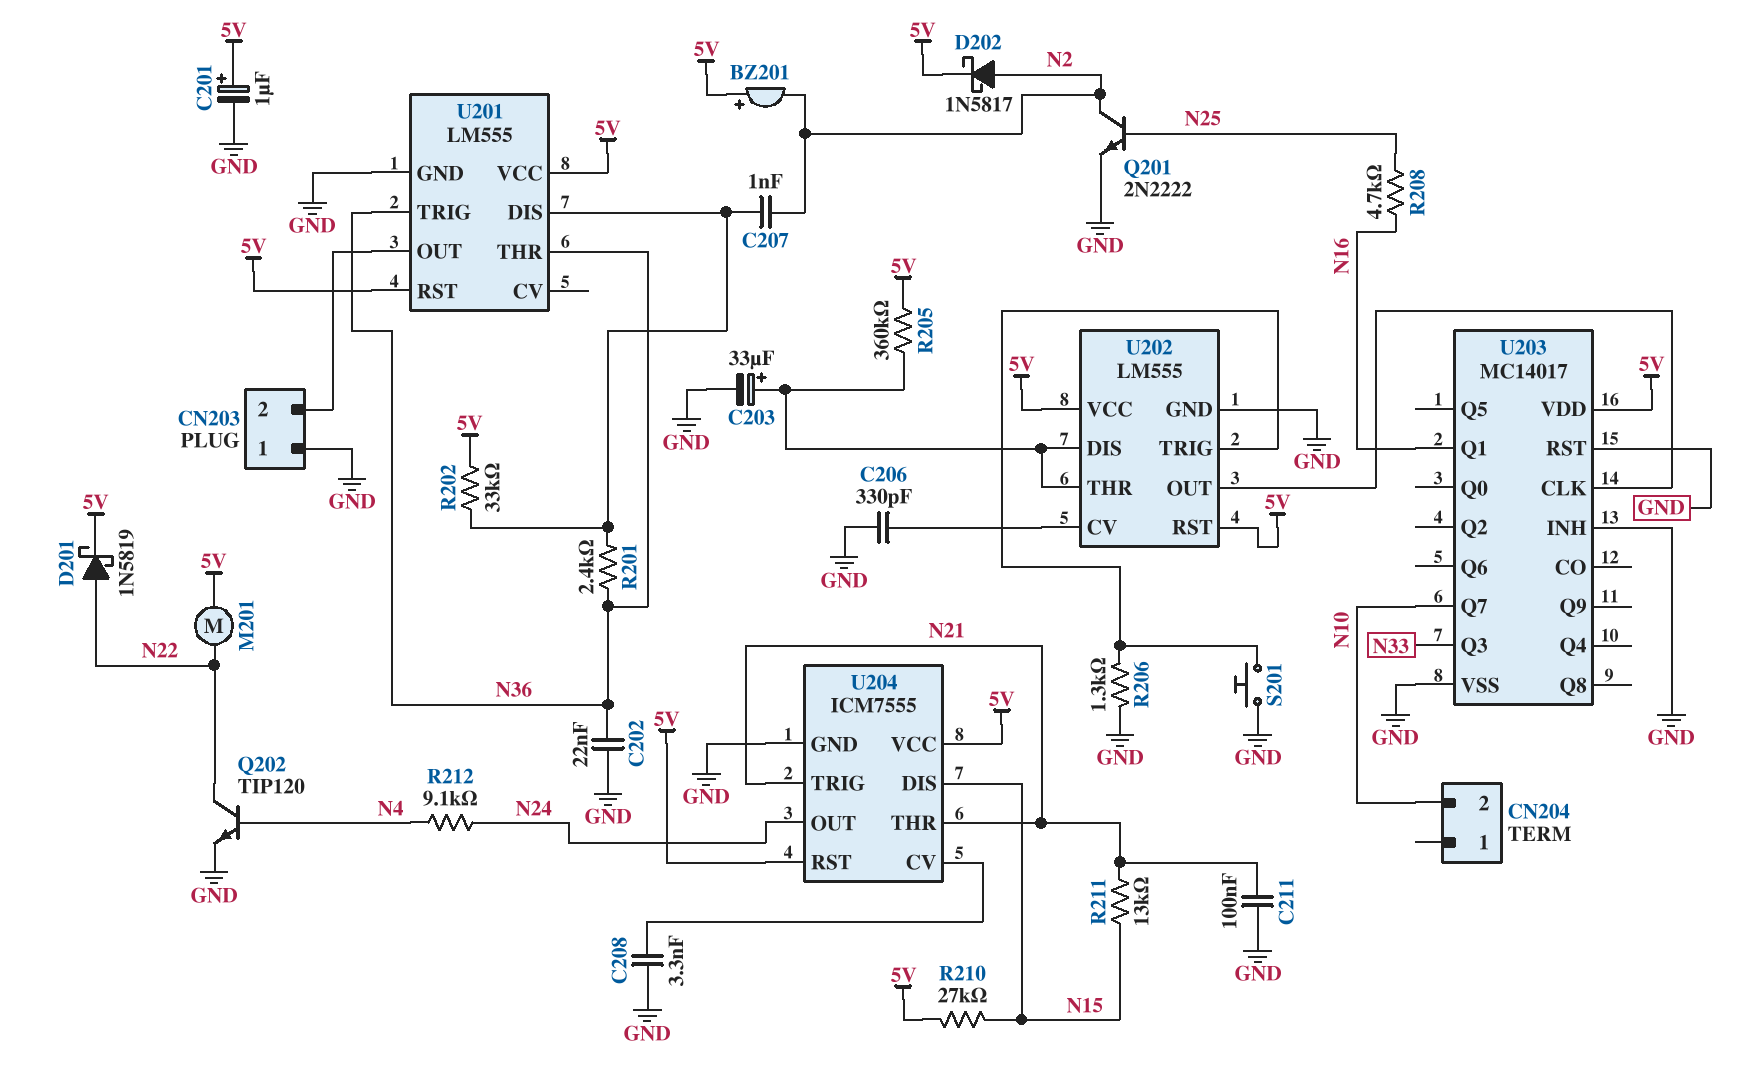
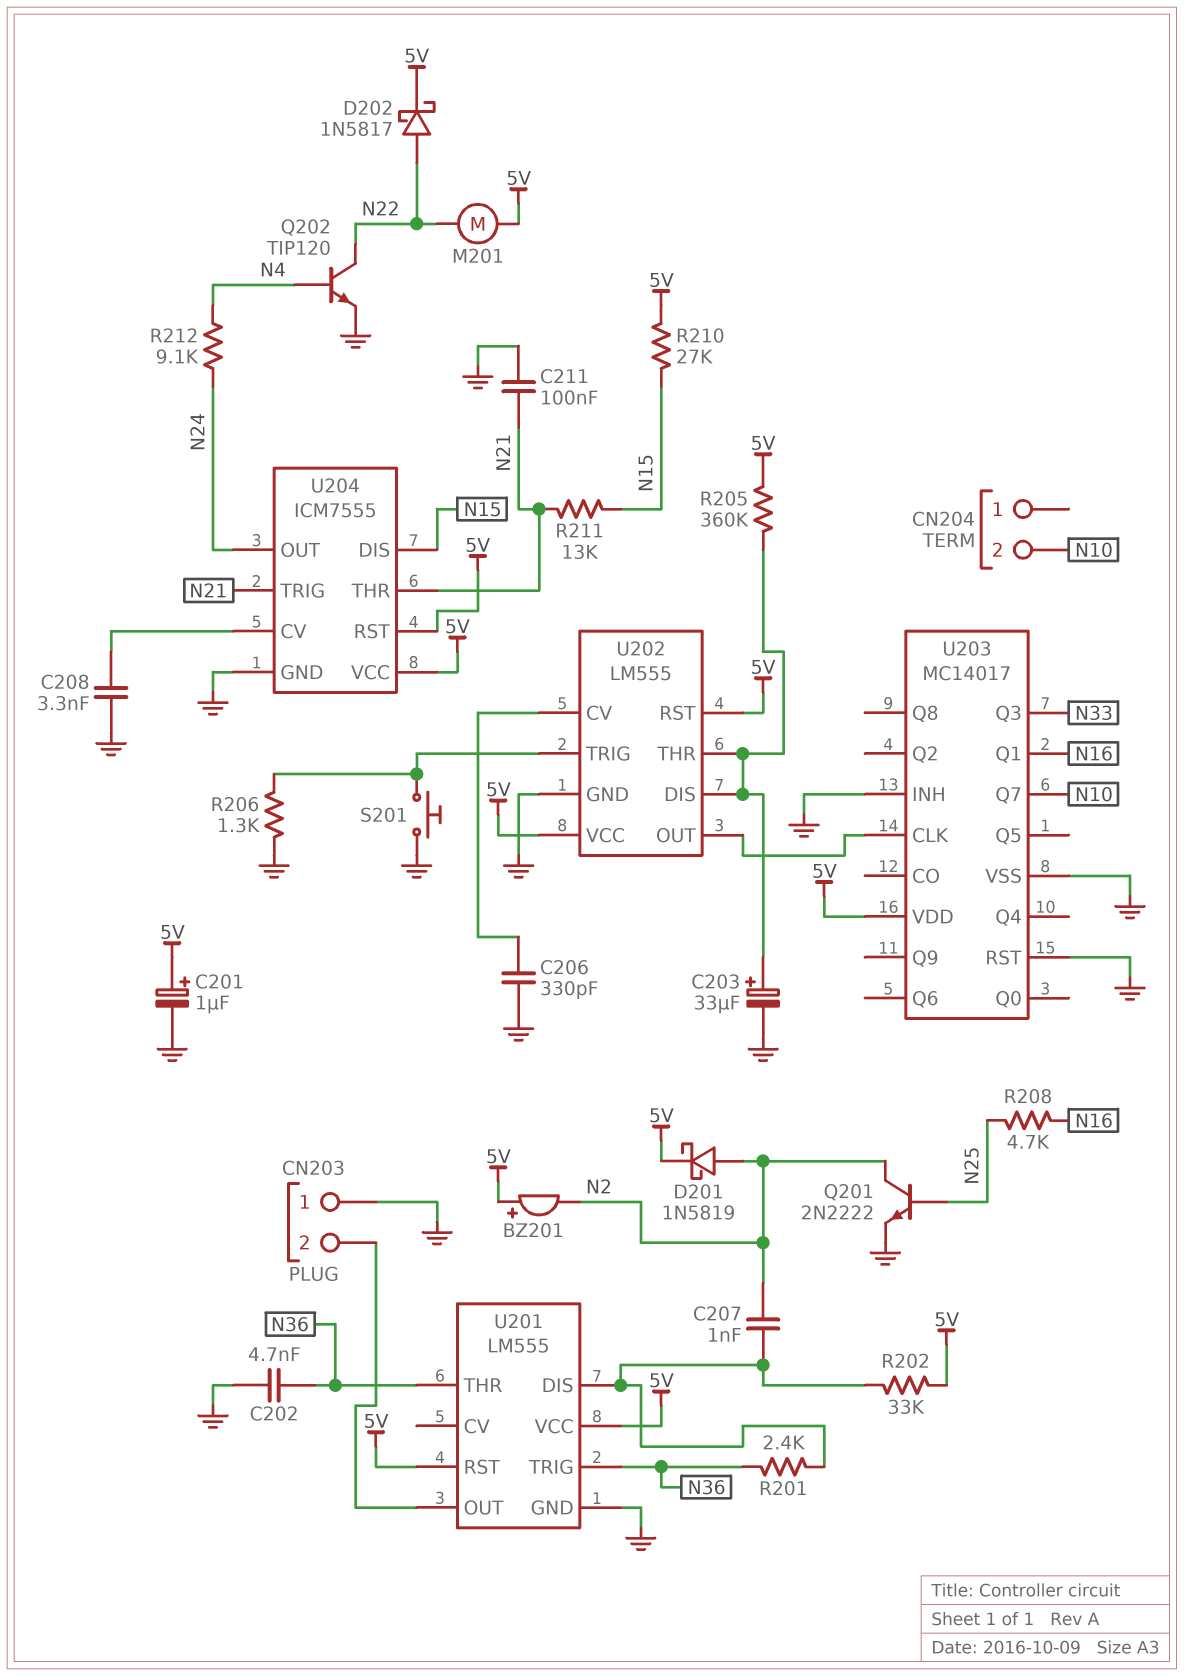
C202: 22nF (GND, N36) -> 4.7nF (GND, N36)
D201: schottky 1N5819 (A N22, K 5V) -> schottky 1N5819 (A N2, K 5V)
D202: schottky 1N5817 (A N2, K 5V) -> schottky 1N5817 (A N22, K 5V)

